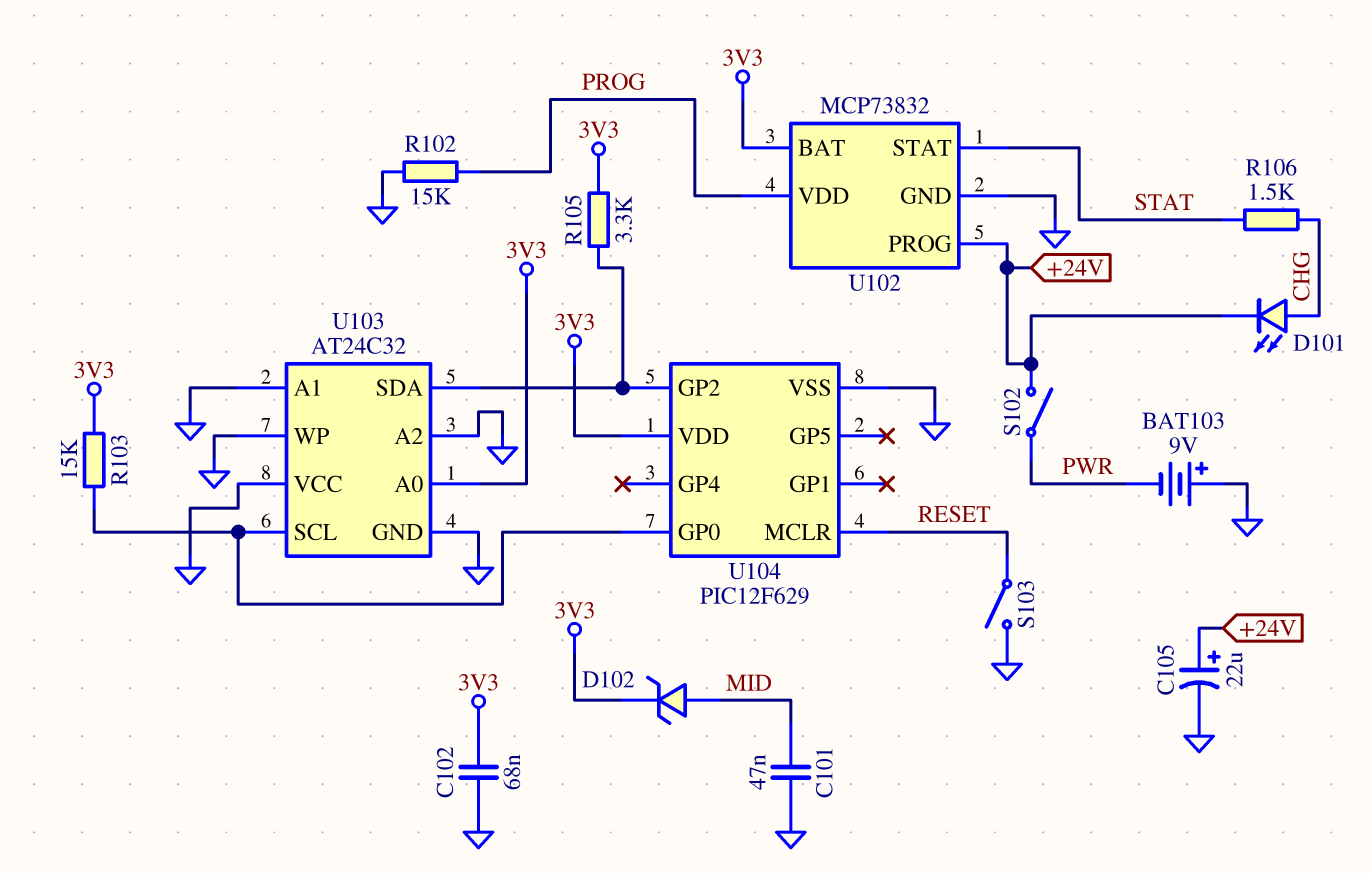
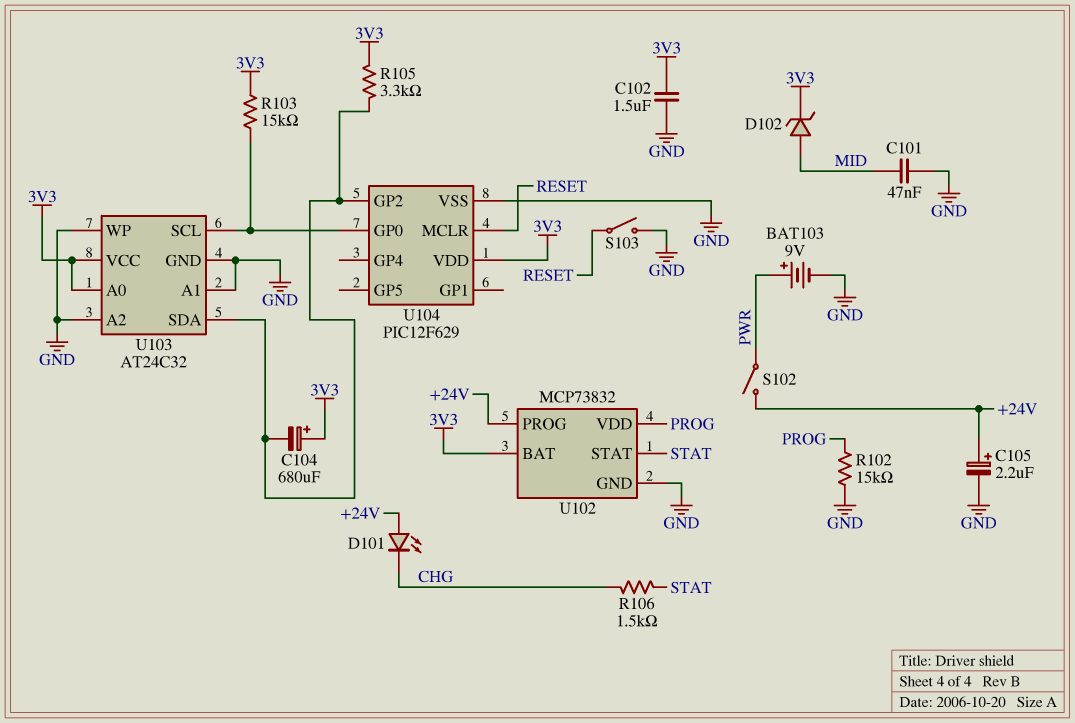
BAT103: 9V (plus GND, minus PWR) -> 9V (plus PWR, minus GND)
C102: 68nF (3V3, GND) -> 1.5uF (3V3, GND)
C104: none -> 680uF (plus 3V3, minus U103/SDA)
C105: 22uF (plus +24V, minus GND) -> 2.2uF (plus +24V, minus GND)
D101: LED (A CHG, K +24V) -> LED (A +24V, K CHG)
U103 pin VCC: GND -> 3V3

